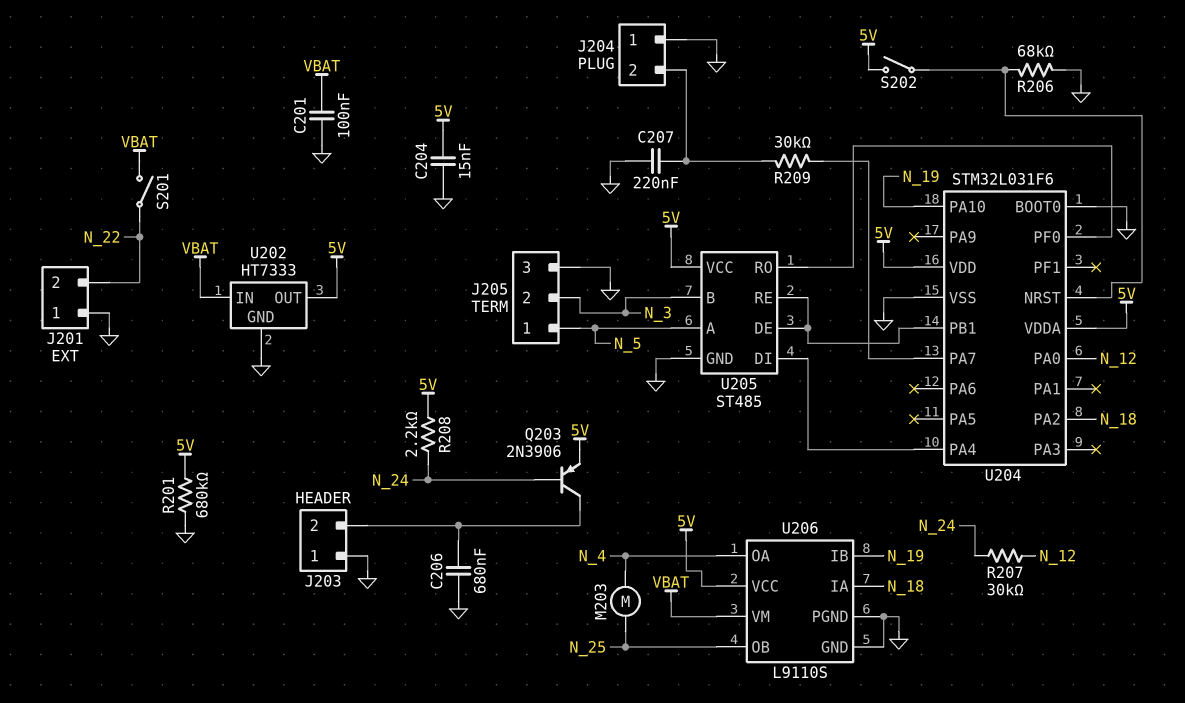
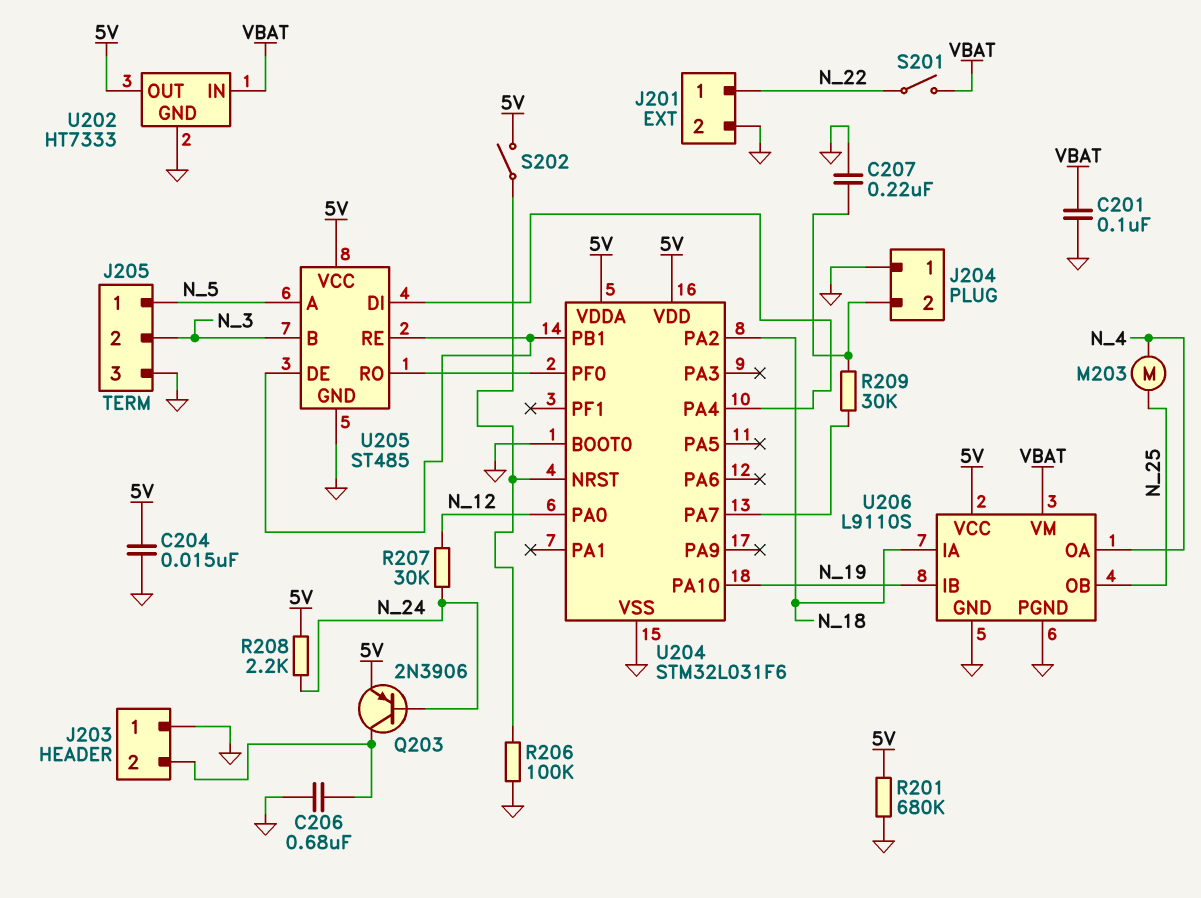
J201 pin 1: GND -> N_22
J201 pin 2: N_22 -> GND
R206: 68k (GND, U204/NRST) -> 100k (GND, U204/NRST)

